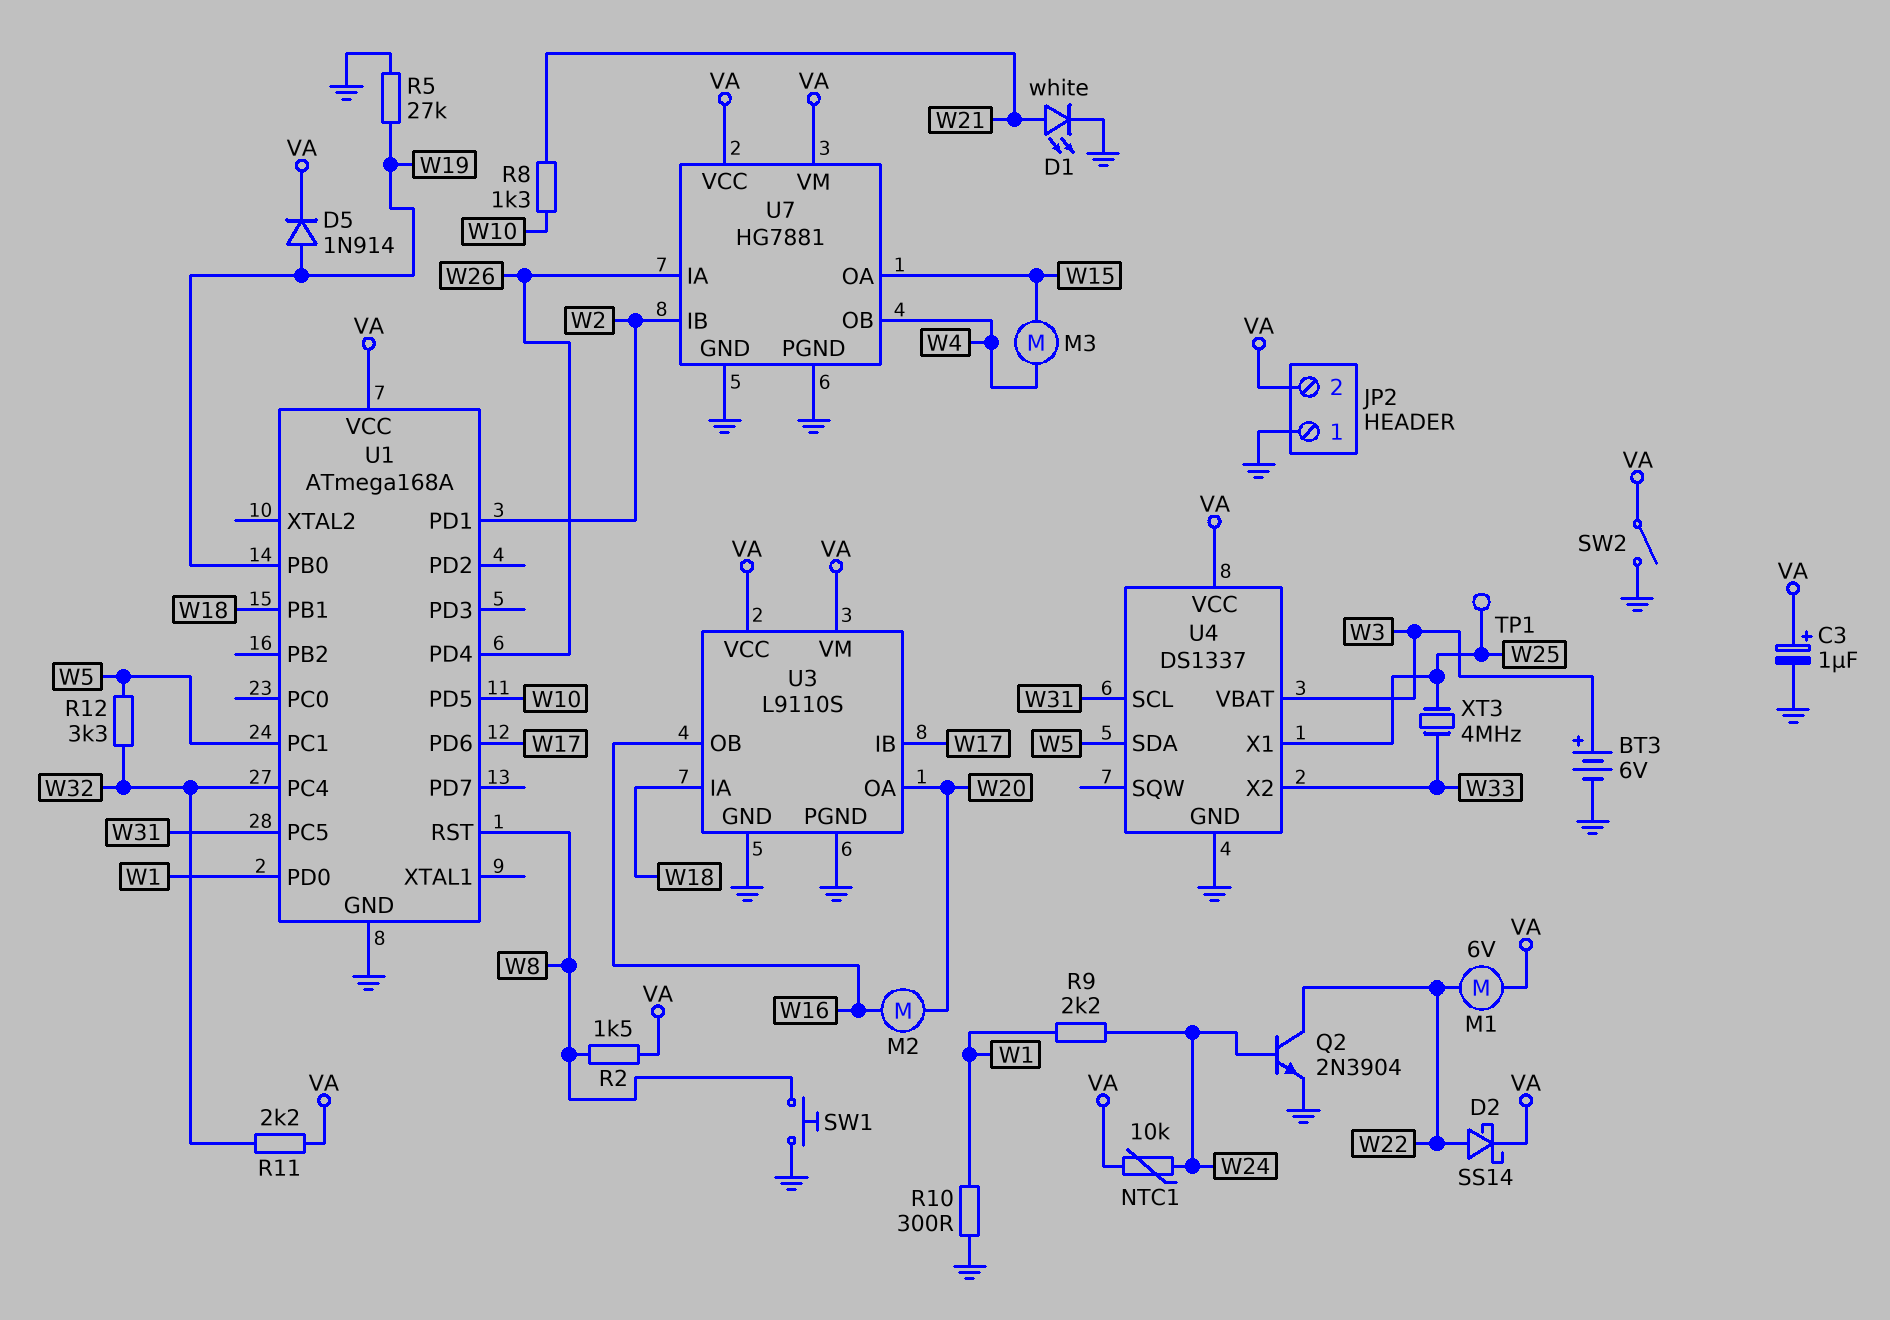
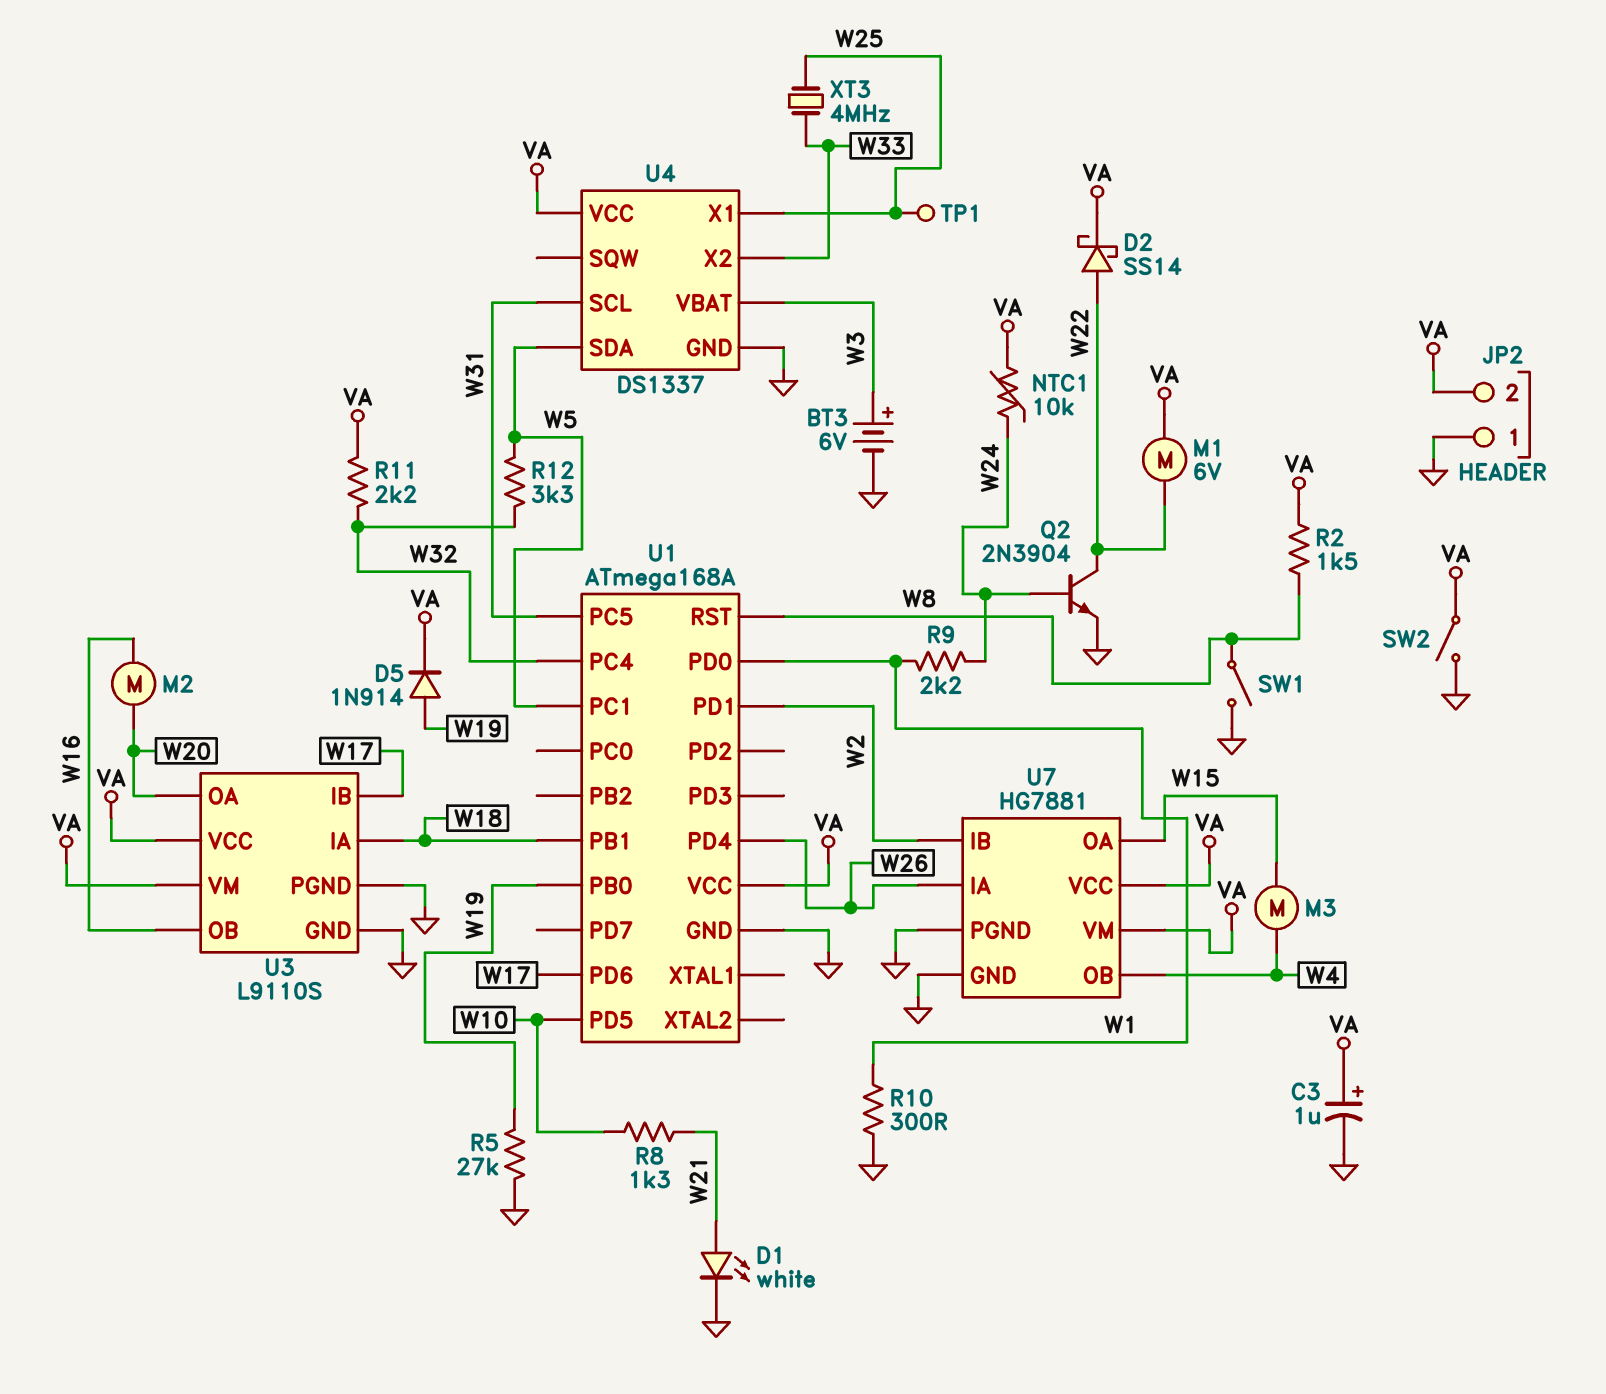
SW1: button (GND, W8) -> switch (GND, W8)

